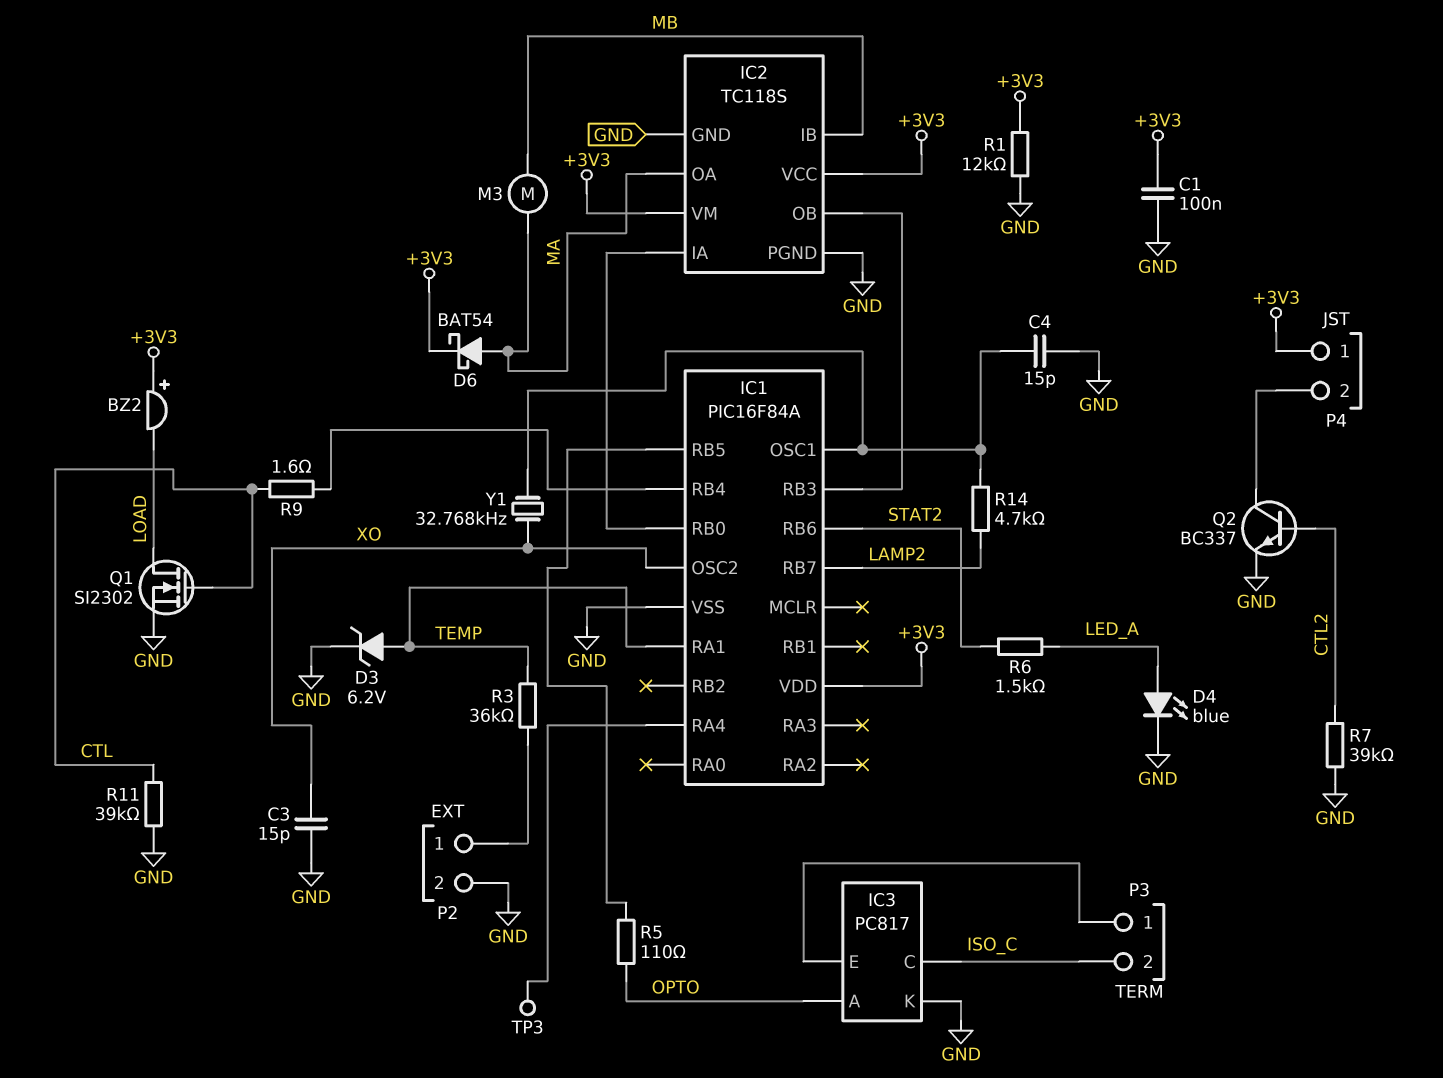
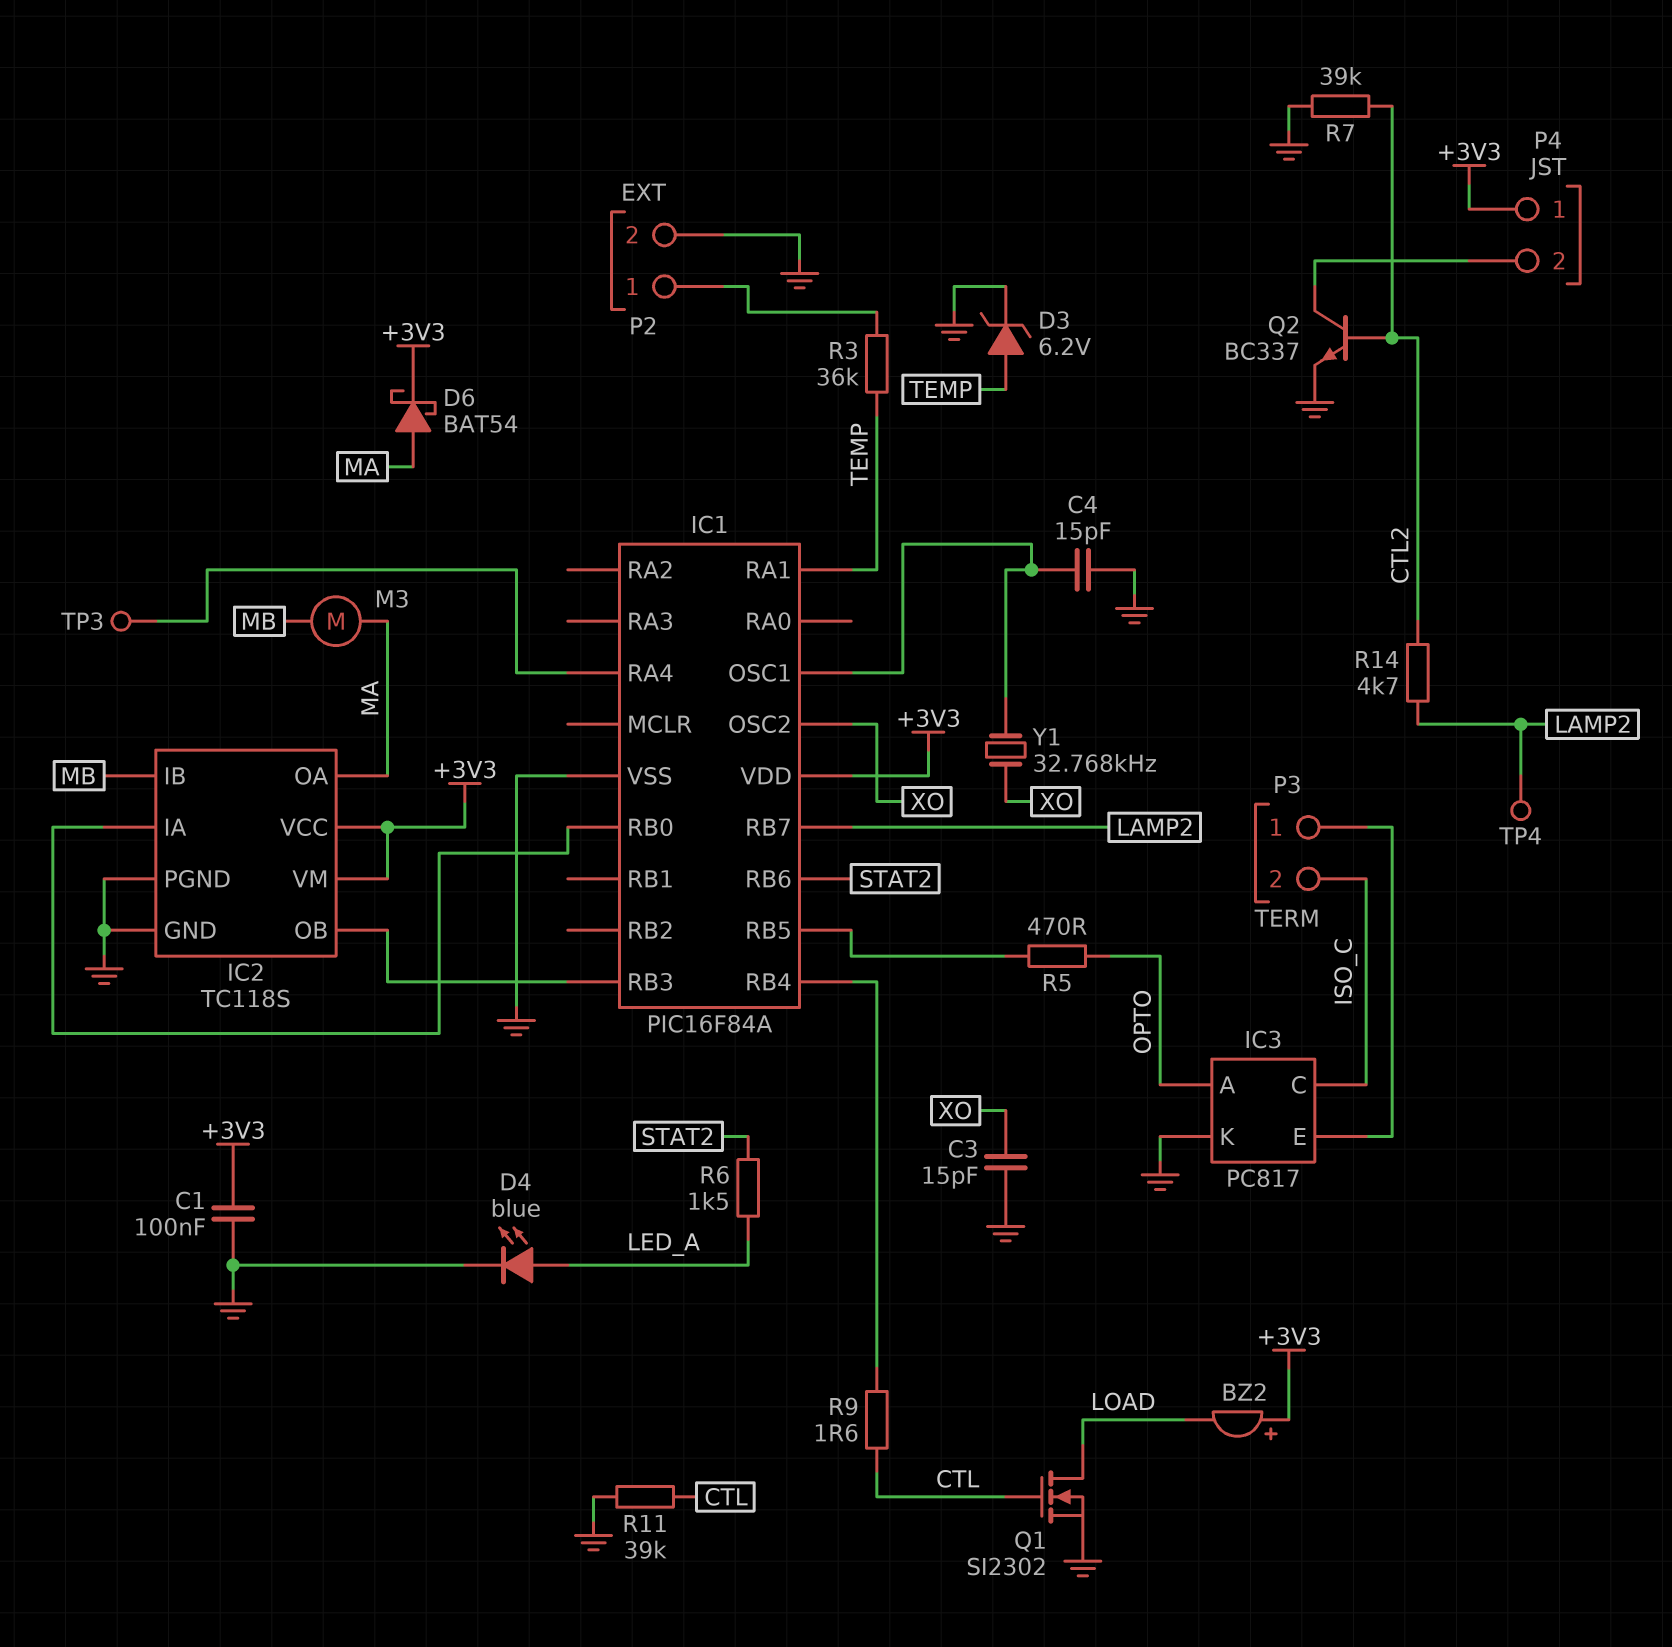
R1: 12k (+3V3, GND) -> none
R5: 110 (IC1/RB5, OPTO) -> 470 (IC1/RB5, OPTO)
R14: 4.7k (IC1/OSC1, LAMP2) -> 4.7k (CTL2, LAMP2)
TP4: none -> test point (LAMP2)

